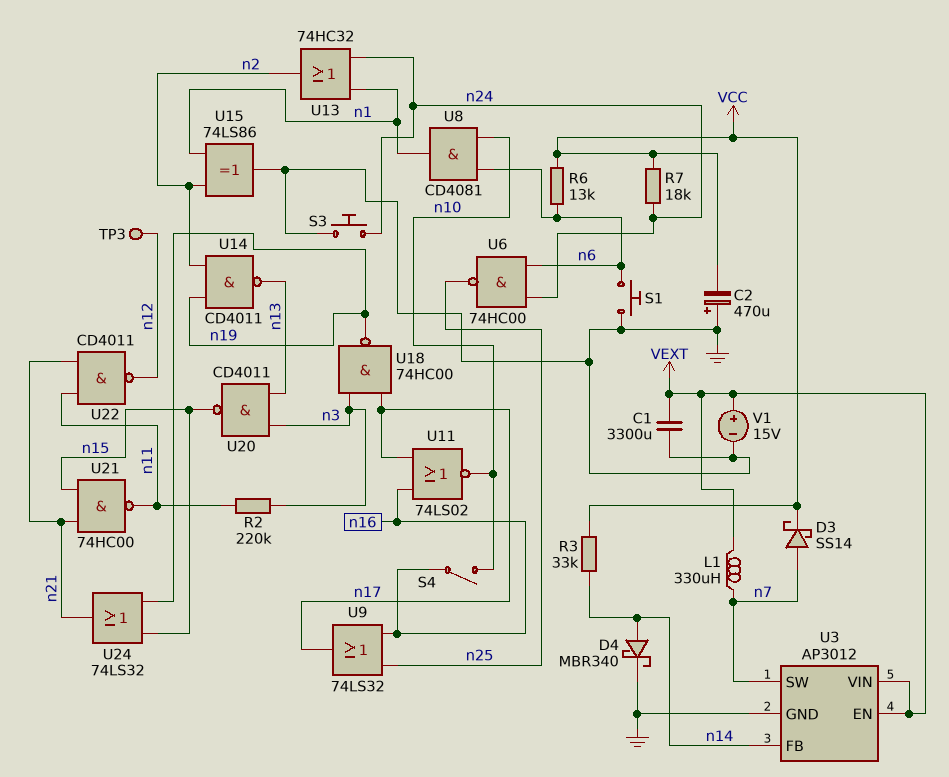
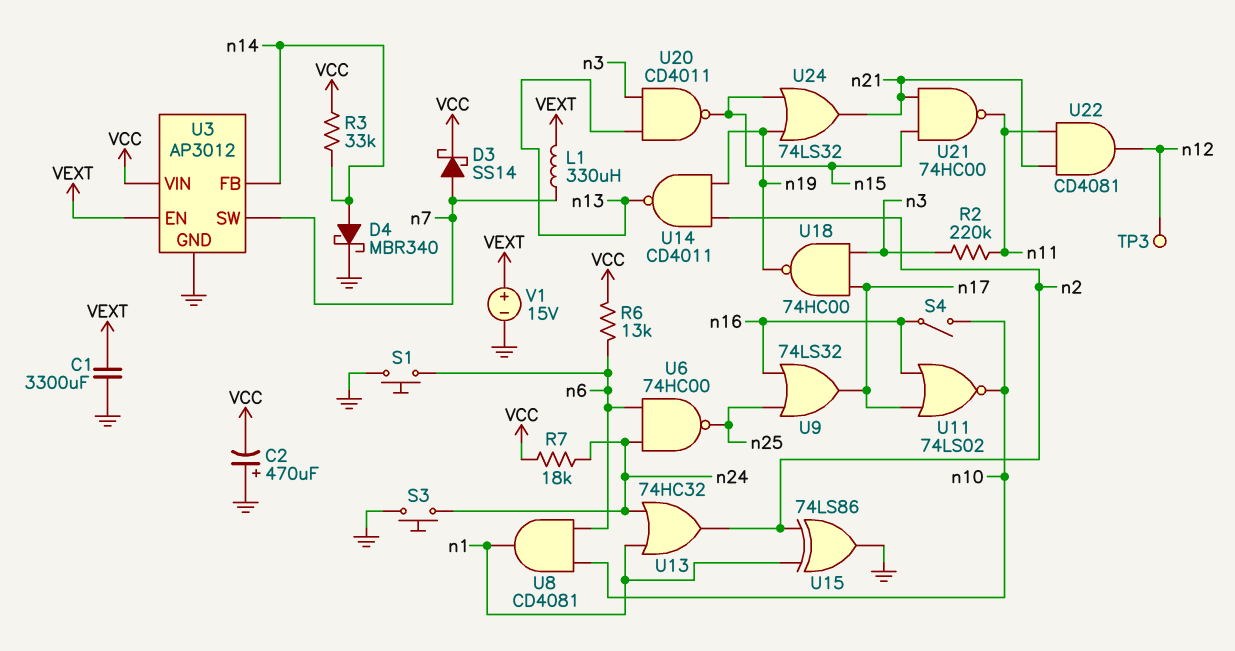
U3 pin VIN: VEXT -> VCC
U22: NAND CD4011 (in n11, in n21, out n12) -> AND CD4081 (in n11, in n21, out n12)

